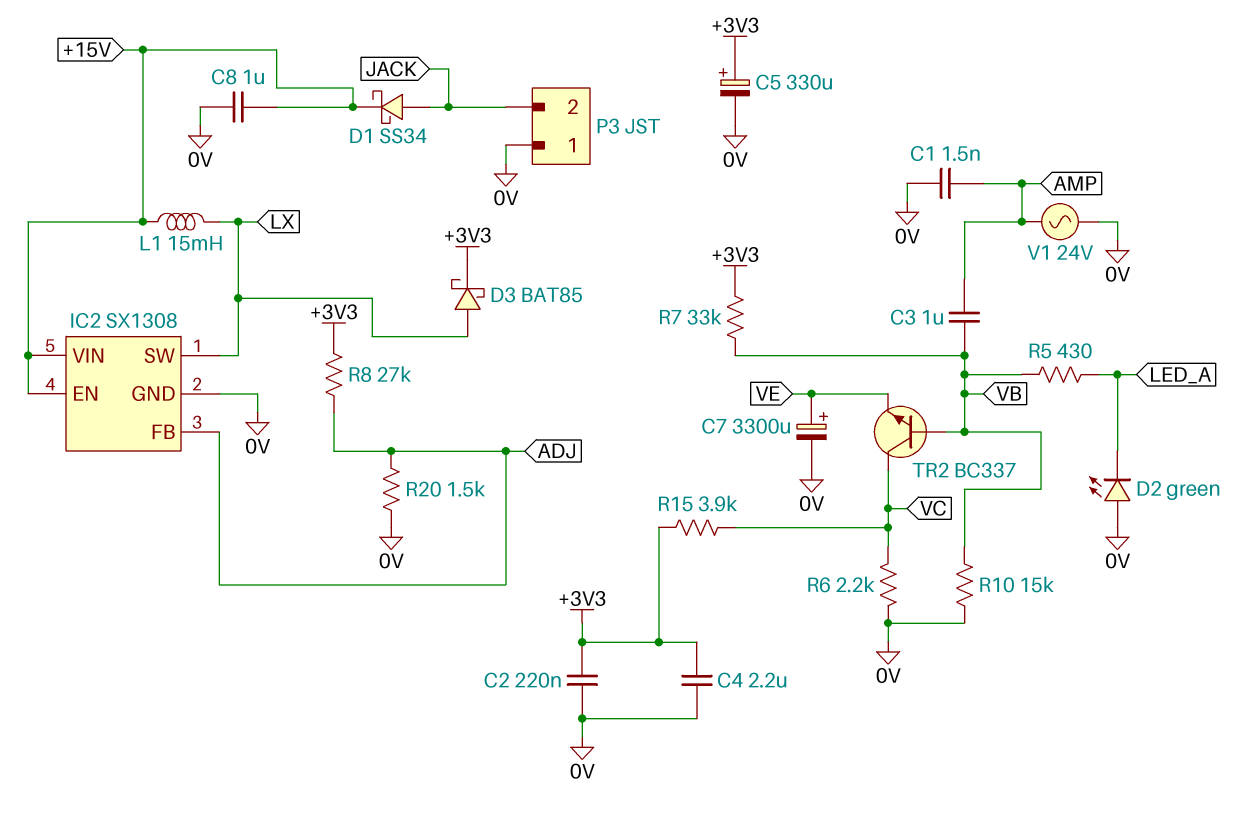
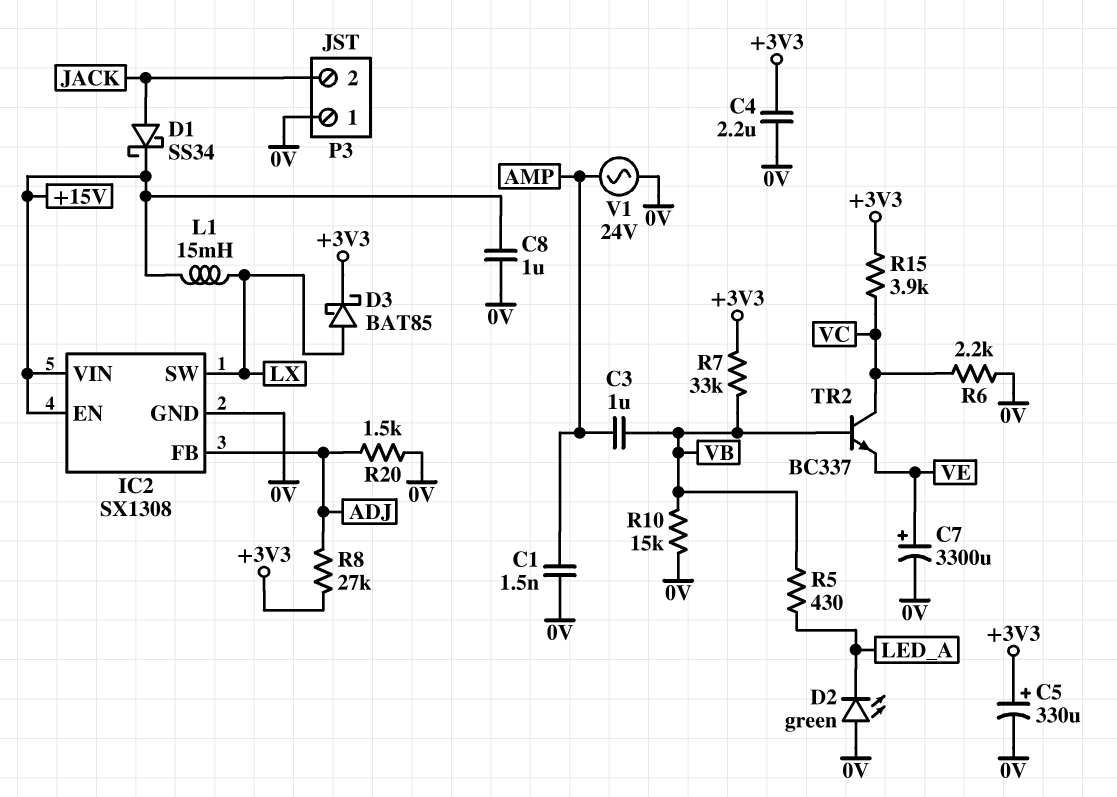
C2: 220nF (+3V3, 0V) -> none

